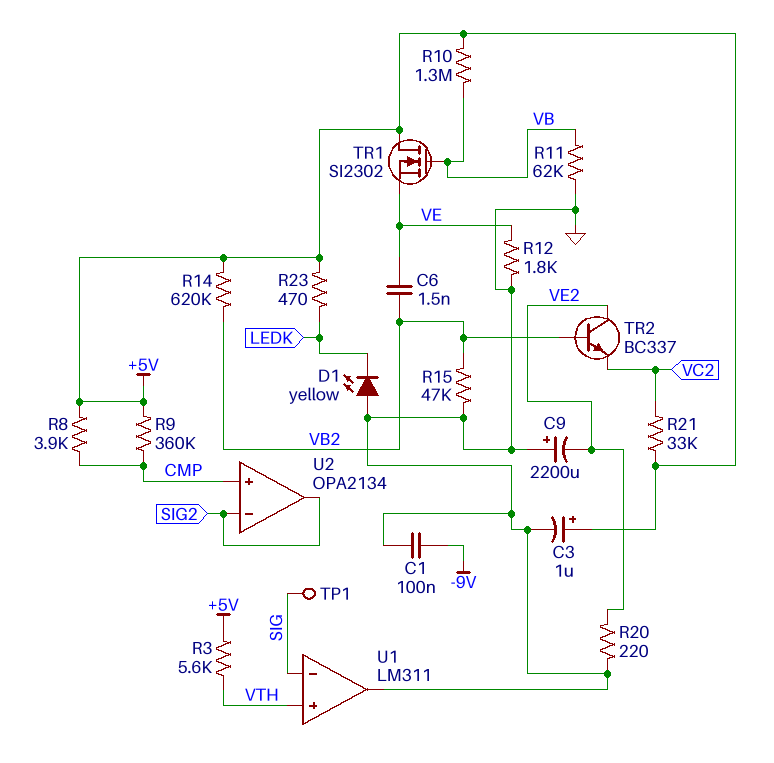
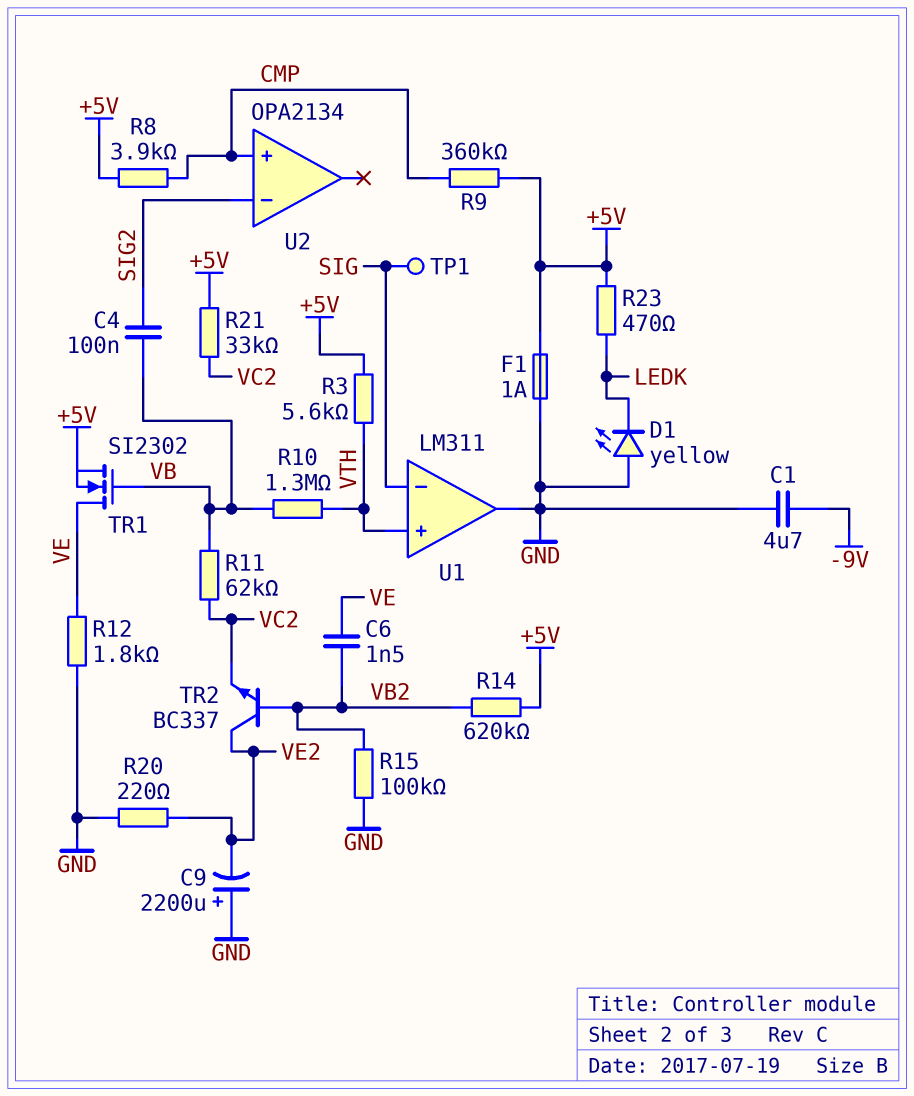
C1: 100nF (-9V, GND) -> 4.7uF (-9V, GND)
C3: 1uF (plus +5V, minus GND) -> none
C4: none -> 100nF (SIG2, VB)
F1: none -> 1A (+5V, GND)
R10: 1.3M (+5V, VB) -> 1.3M (VB, VTH)
R11: 62k (GND, VB) -> 62k (VB, VC2)
R15: 47k (GND, VB2) -> 100k (GND, VB2)
TR1: NMOS SI2302 (G VB, D +5V, S VE) -> NMOS SI2302 (G VB, D VE, S +5V)
U2 pin out: SIG2 -> none

